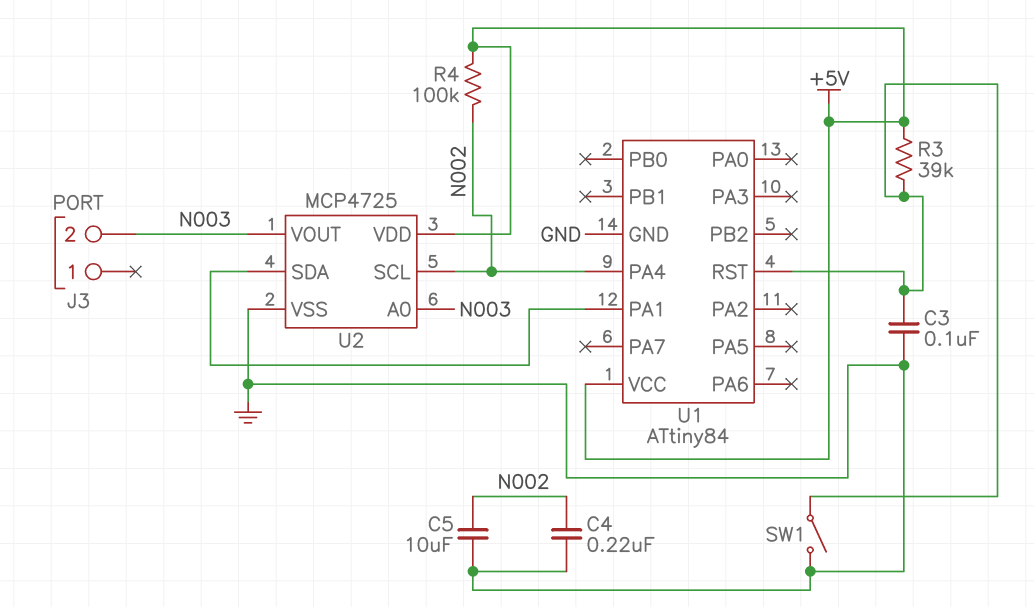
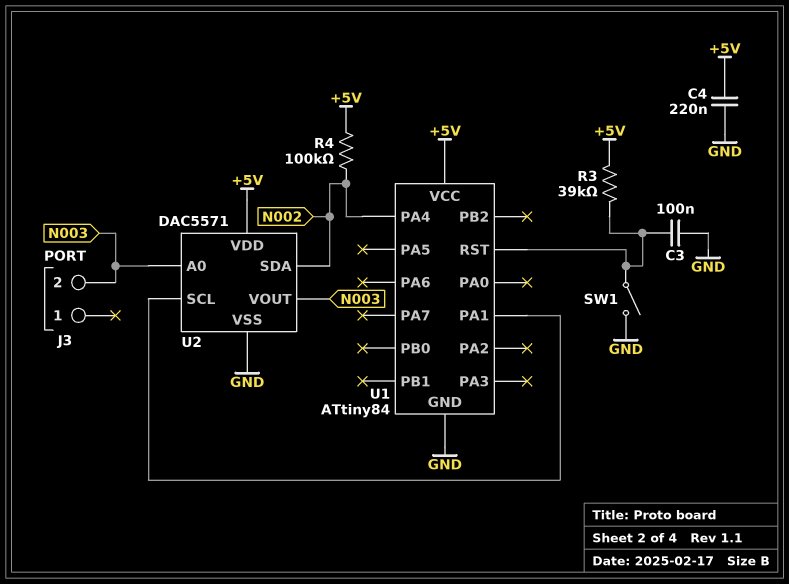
C4: 220nF (GND, N002) -> 220nF (+5V, GND)
C5: 10uF (GND, N002) -> none
U2: MCP4725 -> DAC5571
U2 pin SCL: N002 -> U1/PA1
U2 pin SDA: U1/PA1 -> N002

